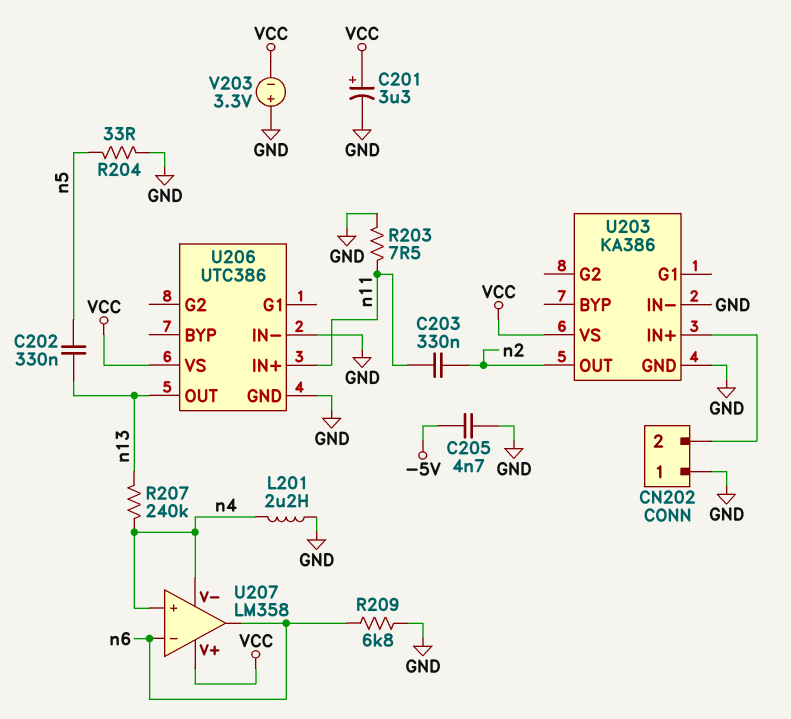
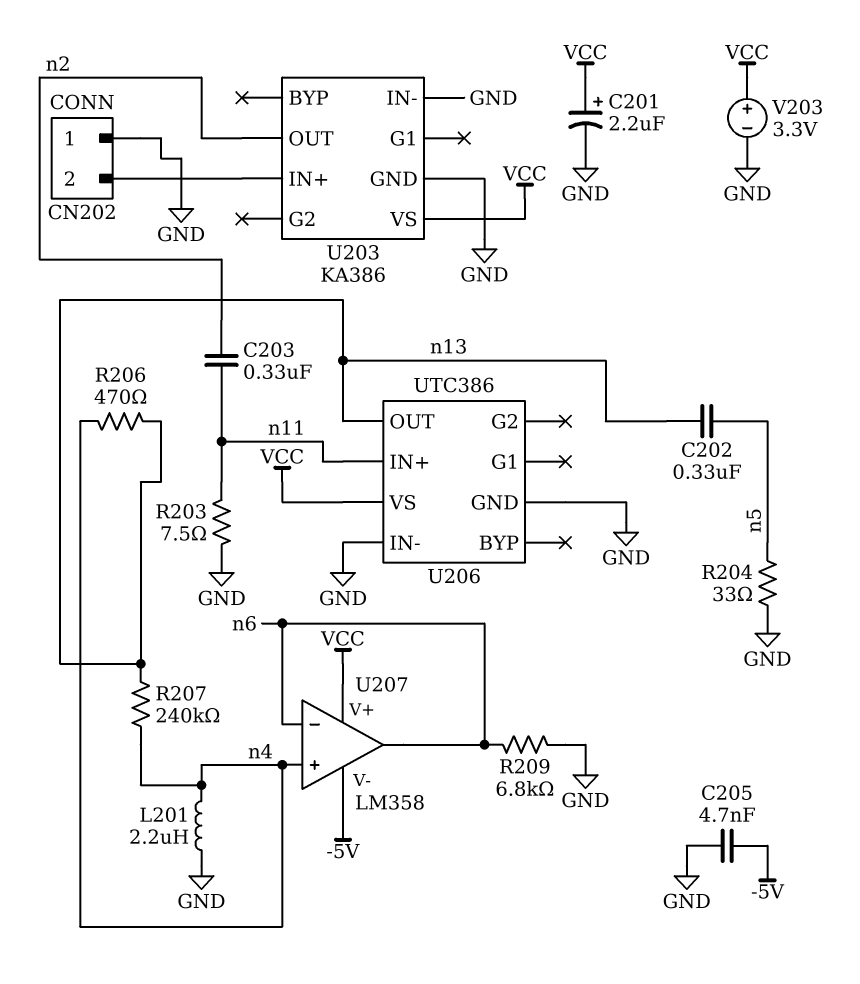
C201: 3.3uF (plus VCC, minus GND) -> 2.2uF (plus VCC, minus GND)
R206: none -> 470 (n4, n13)
U207 pin V-: n4 -> -5V
V203: 3.3V (plus GND, minus VCC) -> 3.3V (plus VCC, minus GND)

